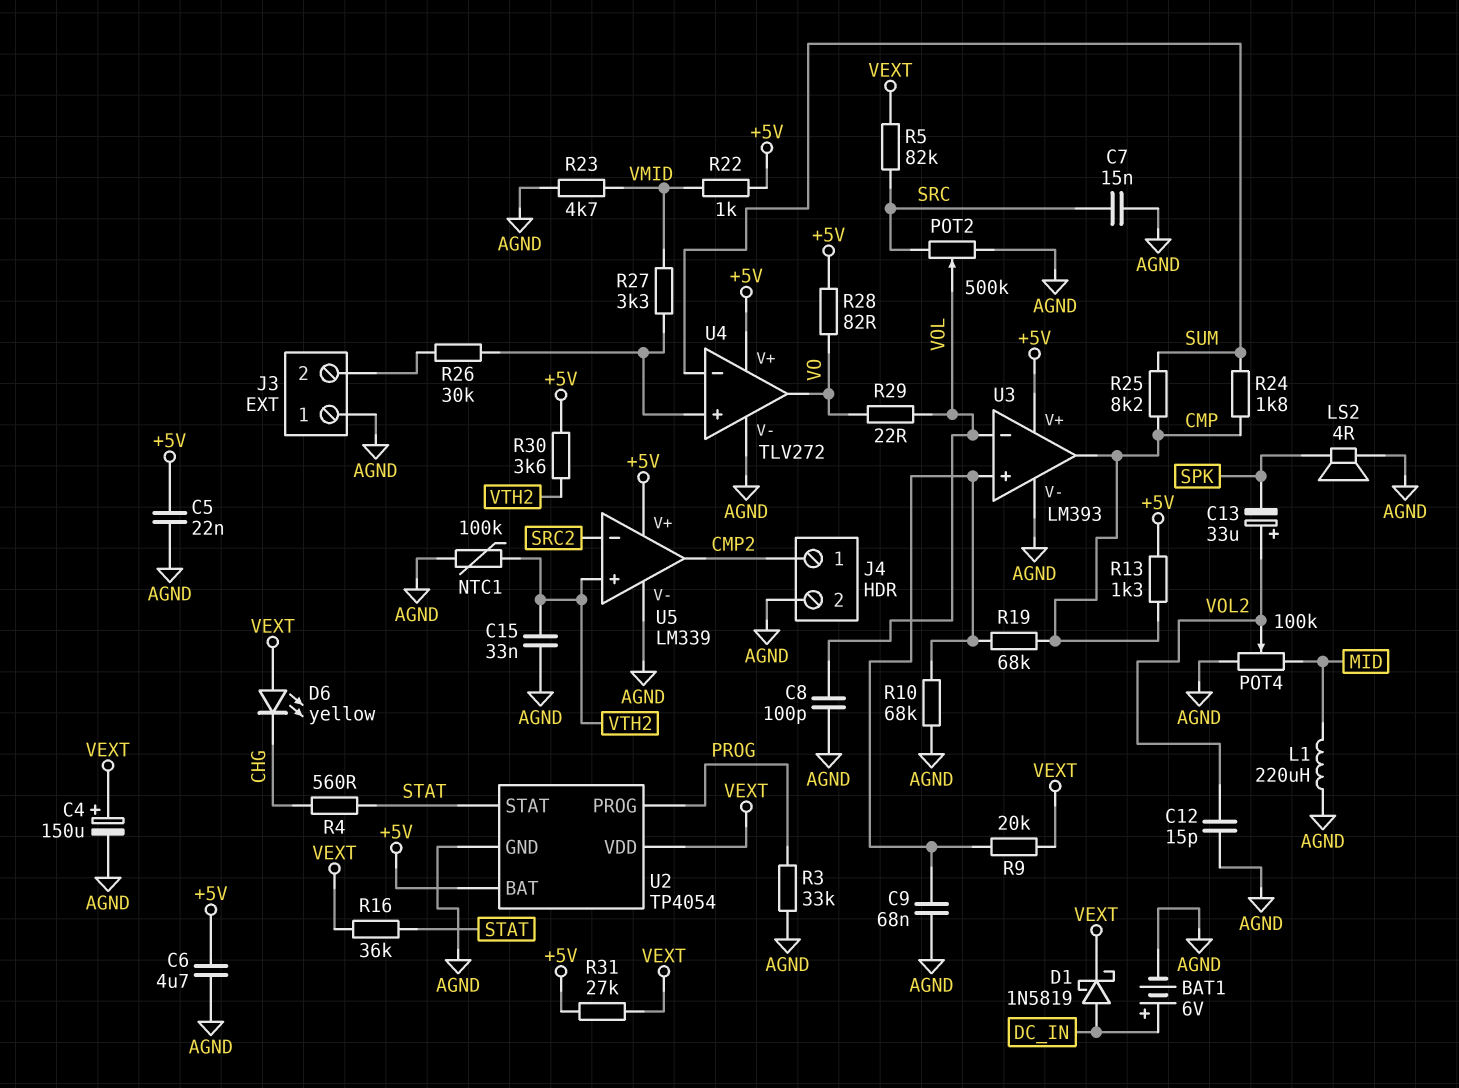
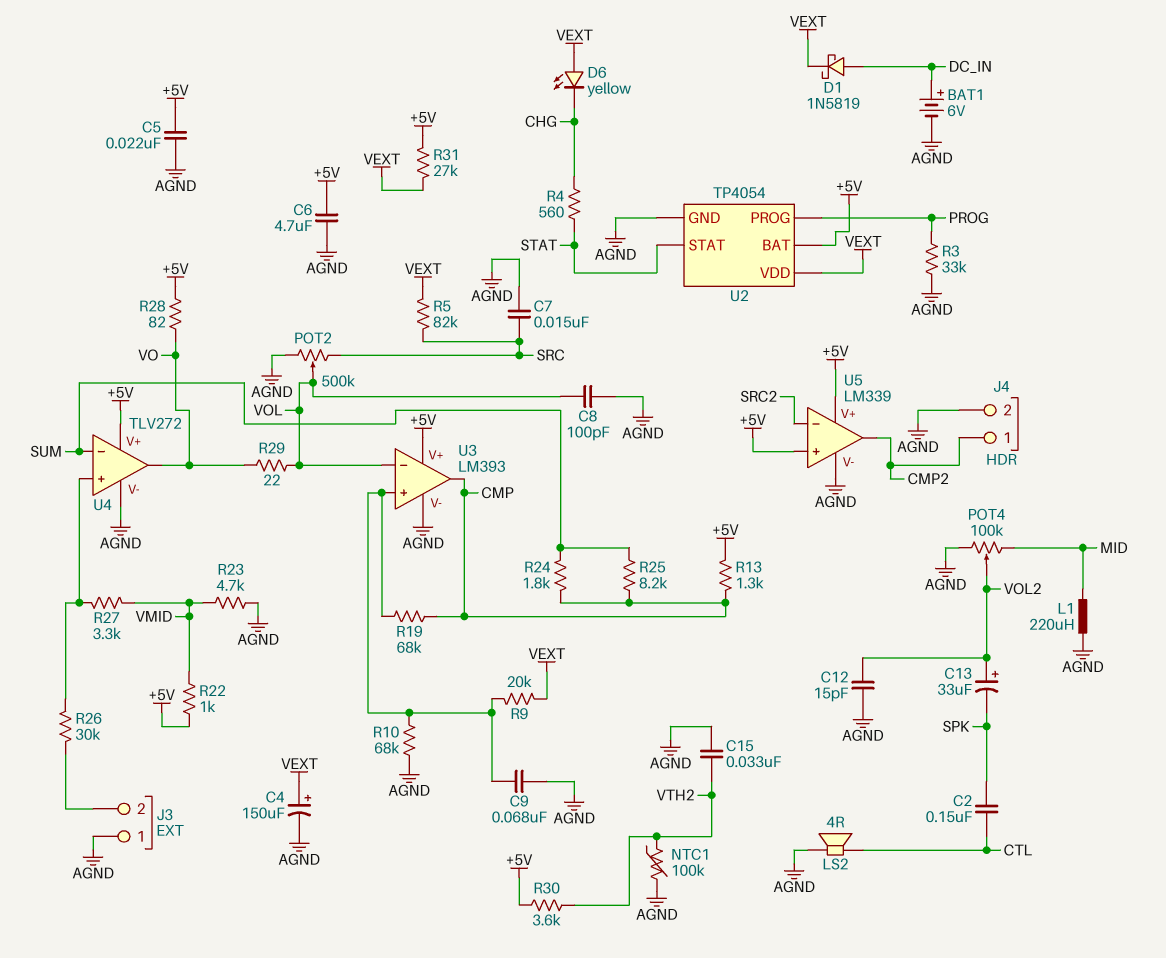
C2: none -> 150nF (CTL, SPK)
LS2: speaker 4R (AGND, SPK) -> speaker 4R (AGND, CTL)
R16: 36k (STAT, VEXT) -> none
U5 pin in+: VTH2 -> +5V

